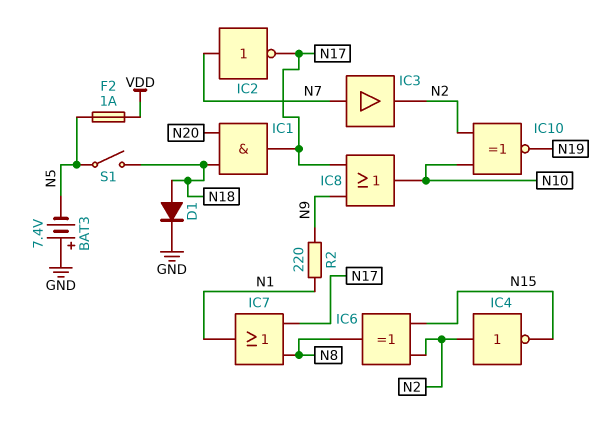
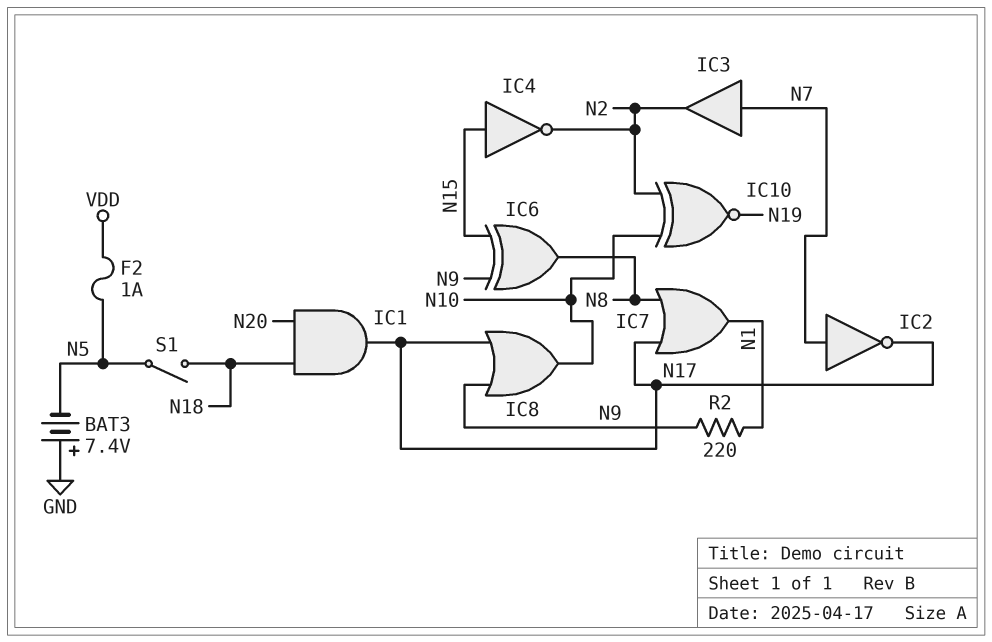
D1: diode (A N18, K GND) -> none
IC4: NOT (in N2, out N15) -> NOT (in N15, out N2)
IC6: XOR (in N2, in N15, out N8) -> XOR (in N9, in N15, out N8)

